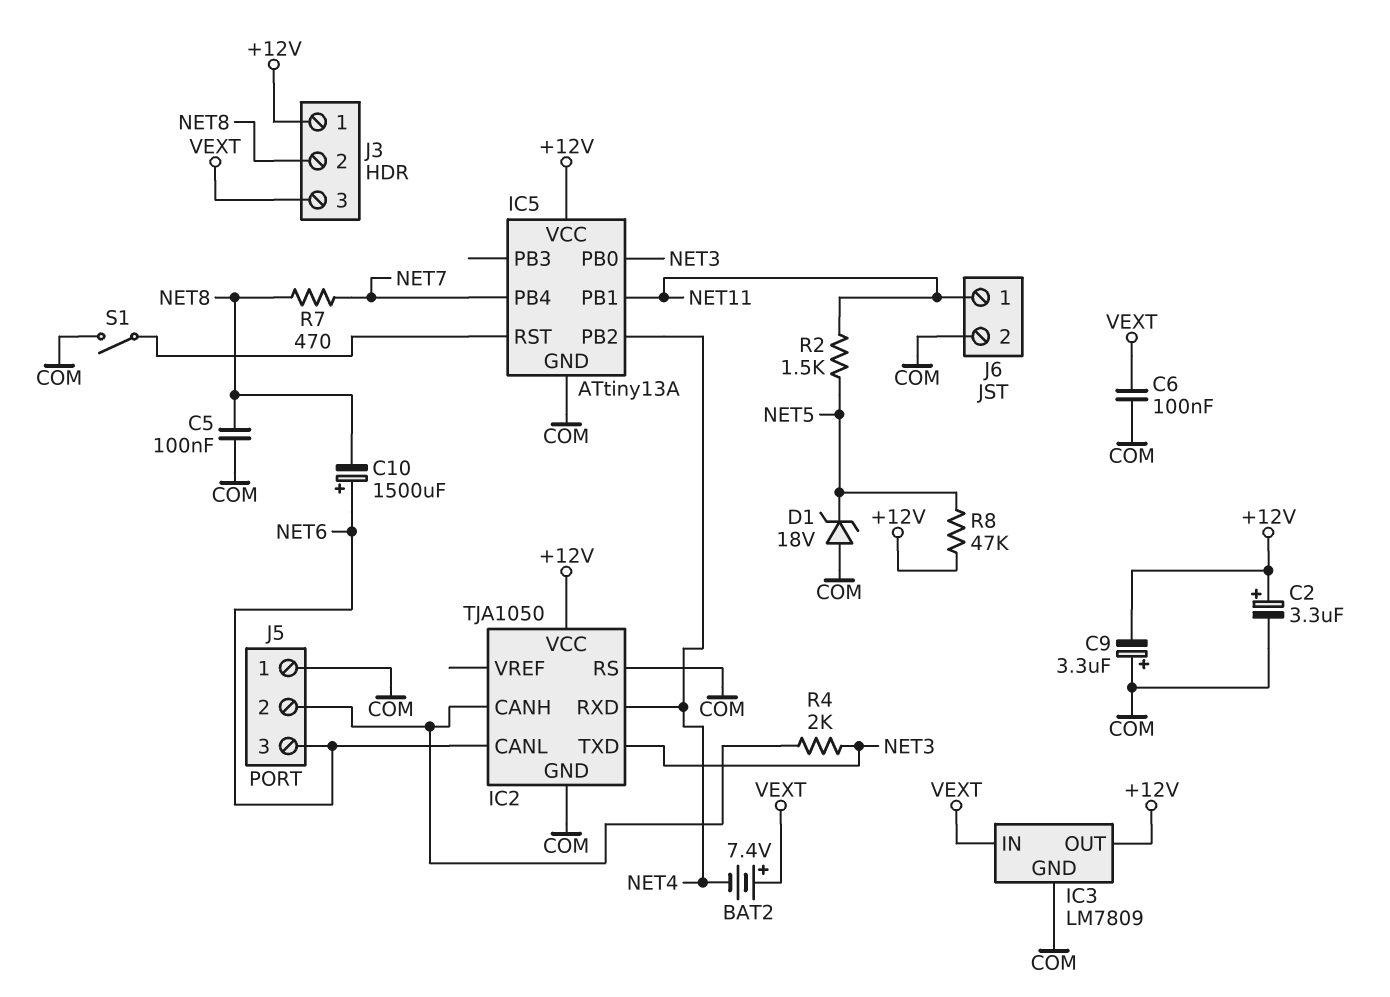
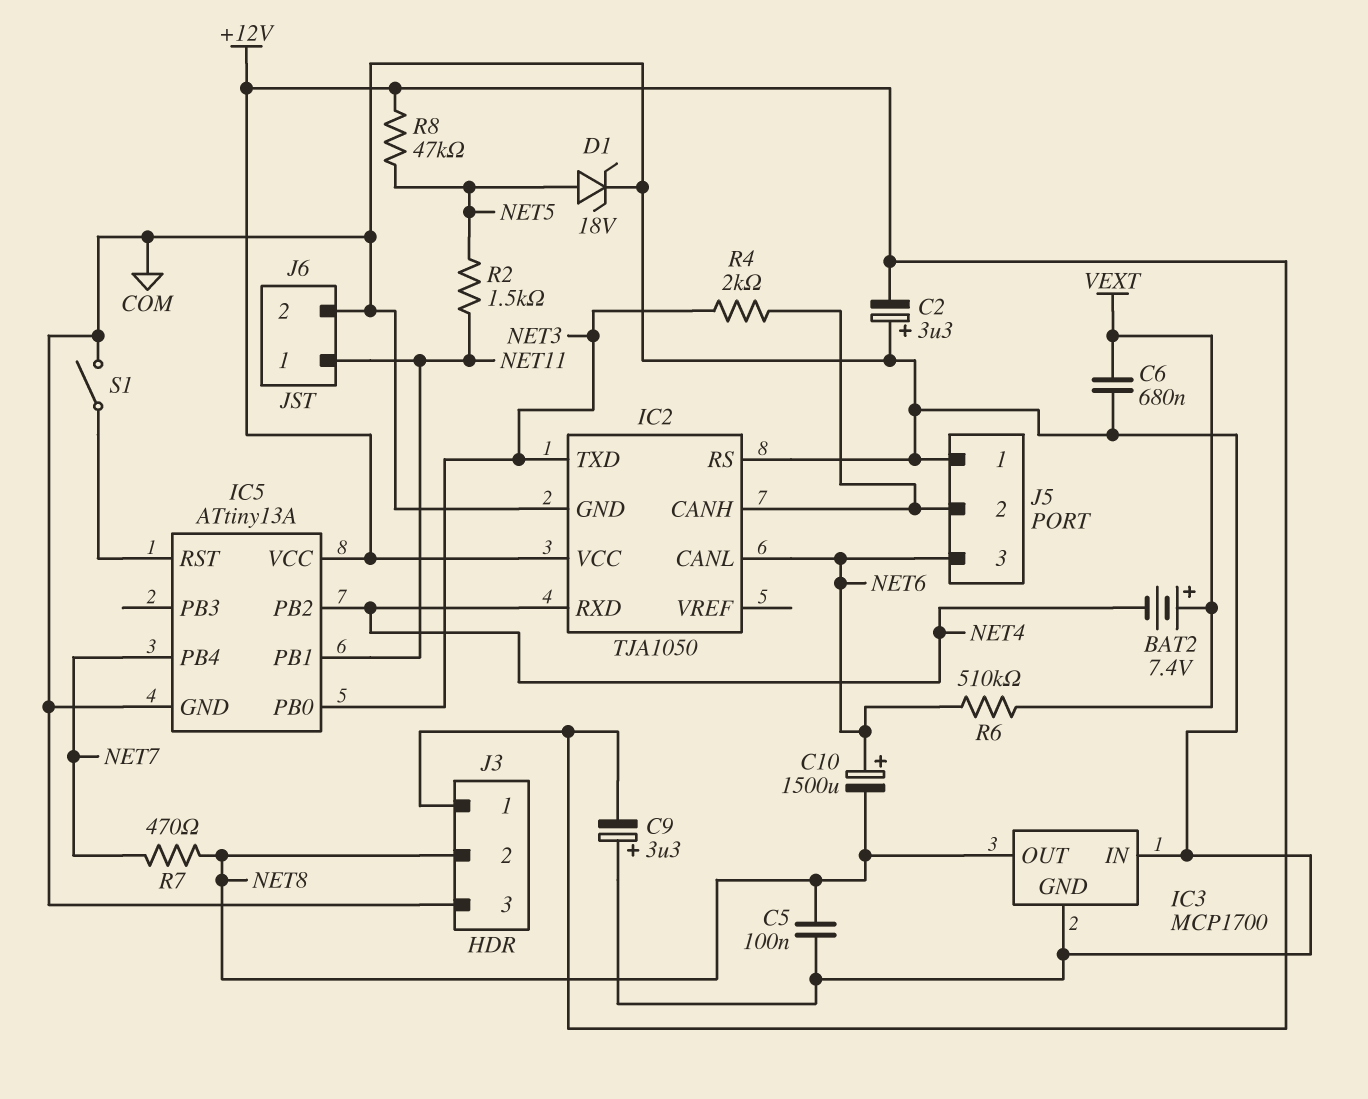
C2: 3.3uF (plus +12V, minus COM) -> 3.3uF (plus COM, minus +12V)
C6: 100nF (COM, VEXT) -> 680nF (COM, VEXT)
D1: zener 18V (A COM, K NET5) -> zener 18V (A NET5, K COM)
IC3: LM7809 -> MCP1700
IC3 pin IN: VEXT -> COM
IC3 pin OUT: +12V -> NET8
J3 pin 3: VEXT -> COM
R6: none -> 510k (NET6, VEXT)

